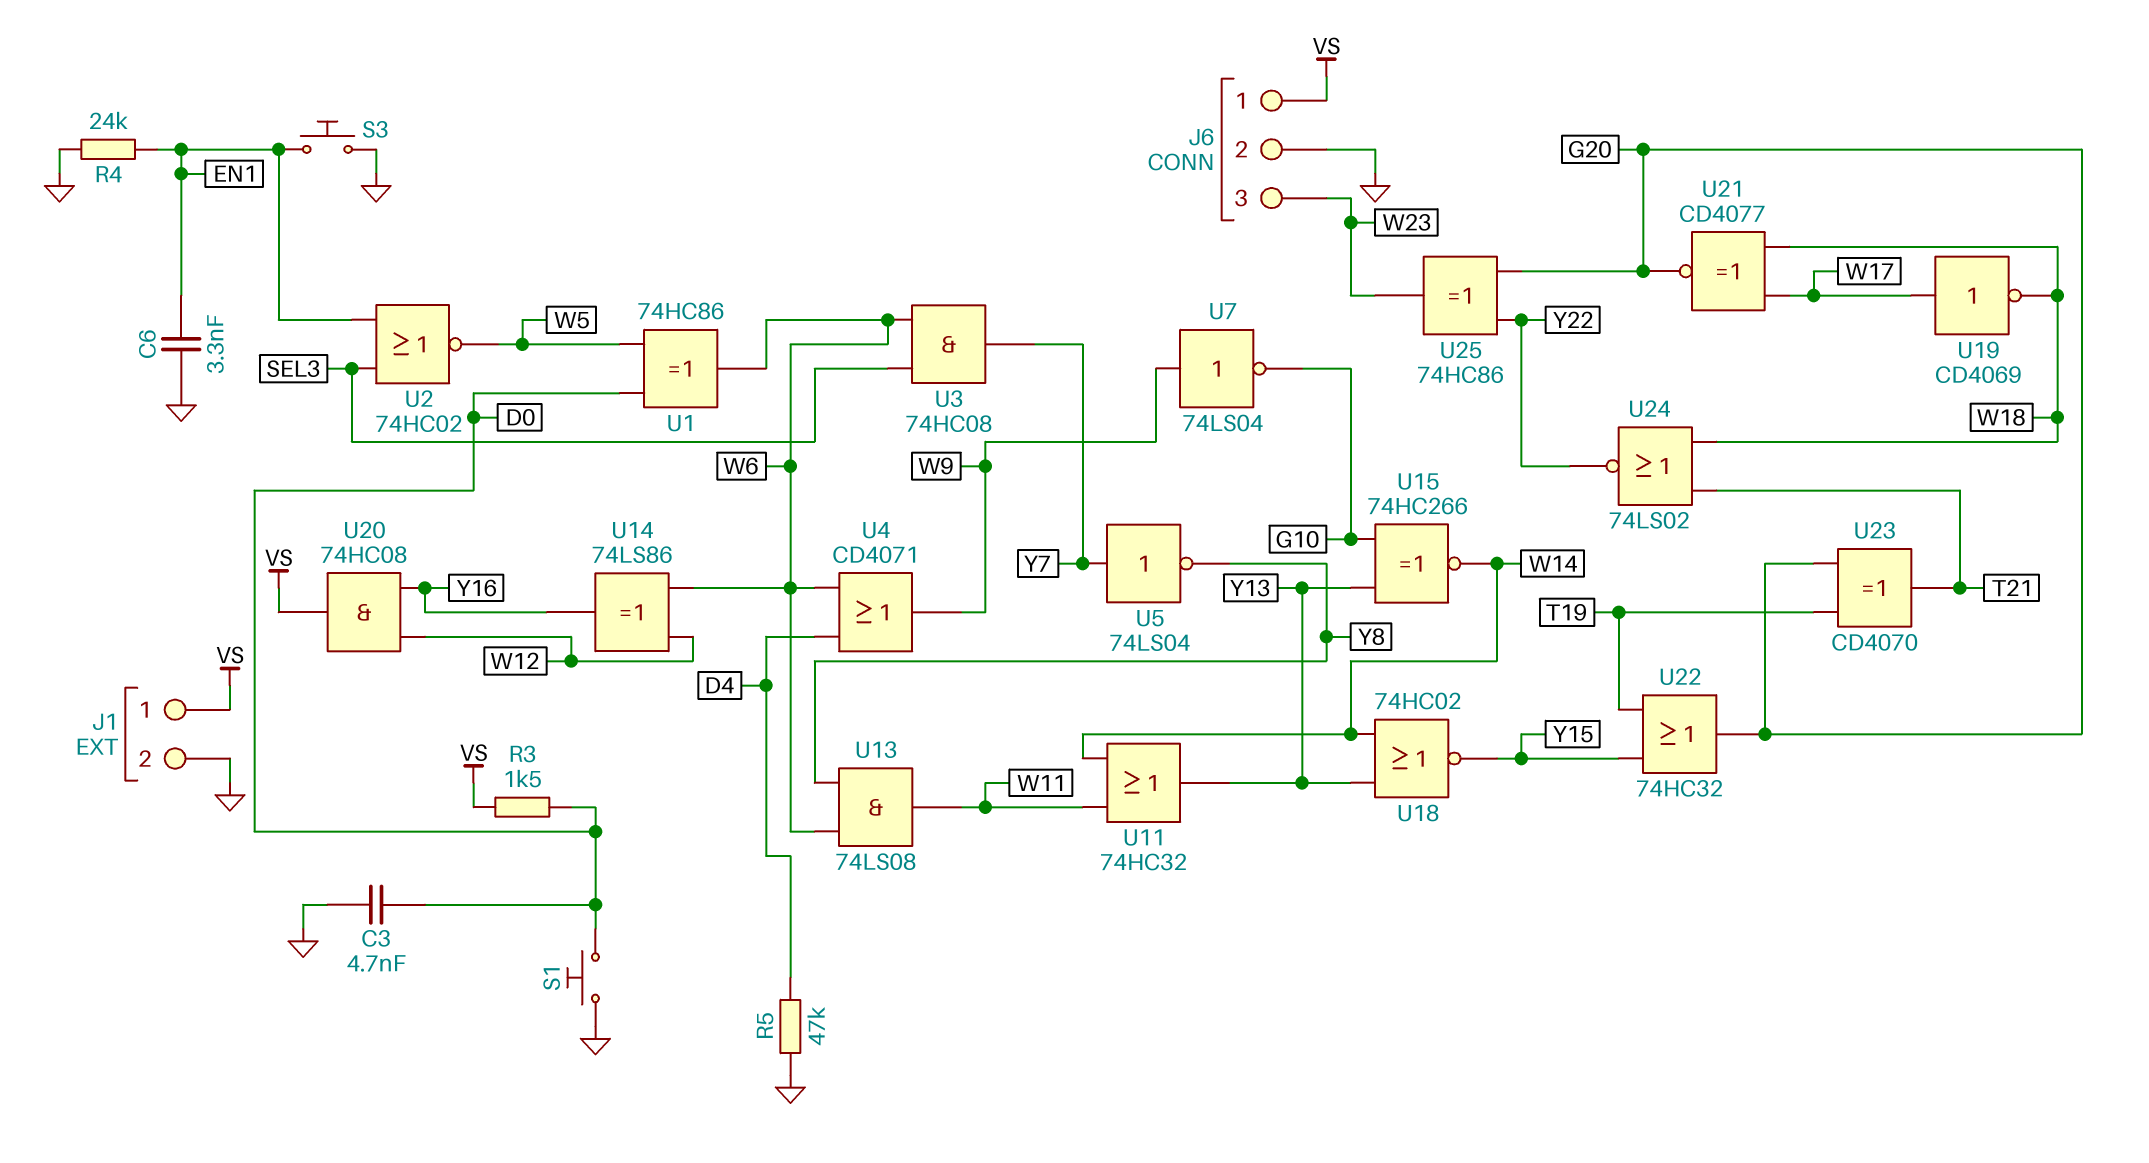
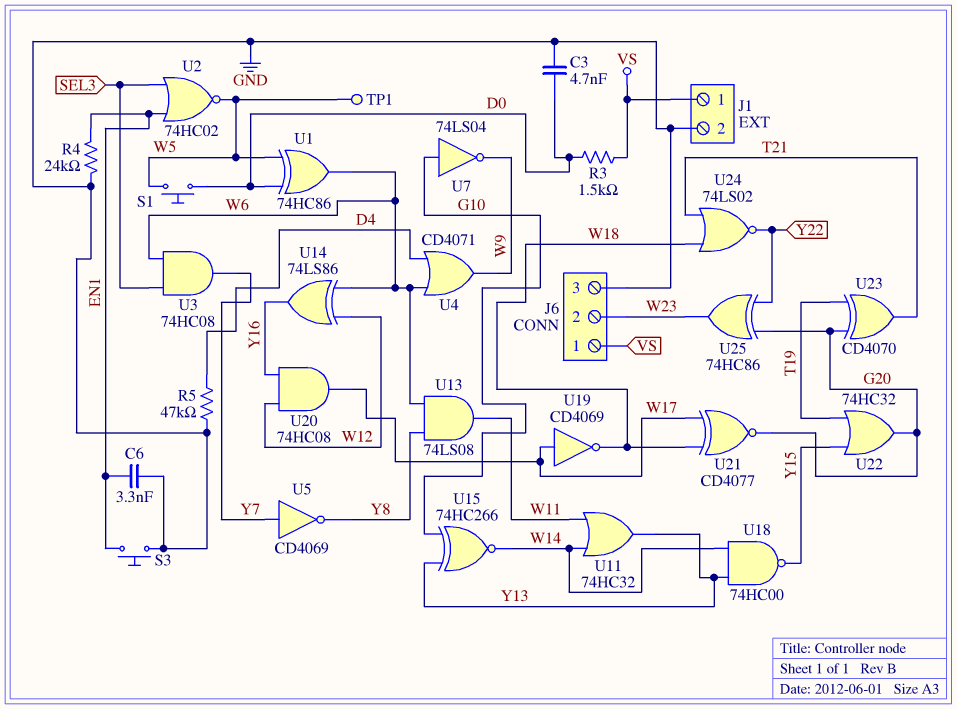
J6 pin 2: GND -> W23
J6 pin 3: W23 -> GND
S1: button (D0, GND) -> button (D0, W5)
TP1: none -> test point (W5)
U5: NOT 74LS04 (in Y7, out Y8) -> NOT CD4069 (in Y7, out Y8)
U7: NOT 74LS04 (in W9, out G10) -> NOT 74LS04 (in G10, out W9)
U18: NOR 74HC02 (in W14, in Y13, out Y15) -> NAND 74HC00 (in W14, in Y13, out Y15)
U20: AND 74HC08 (in W12, in Y16, out VS) -> AND 74HC08 (in W12, in Y16, out W17)

